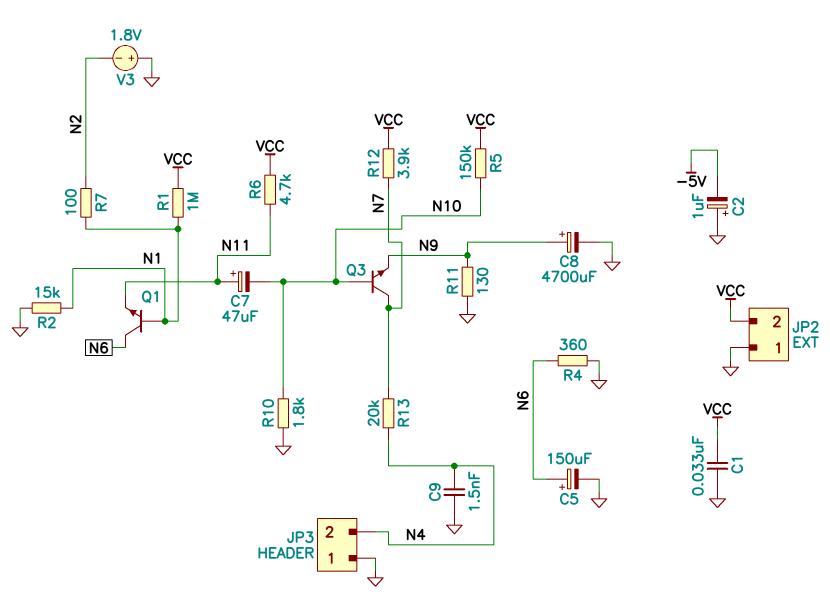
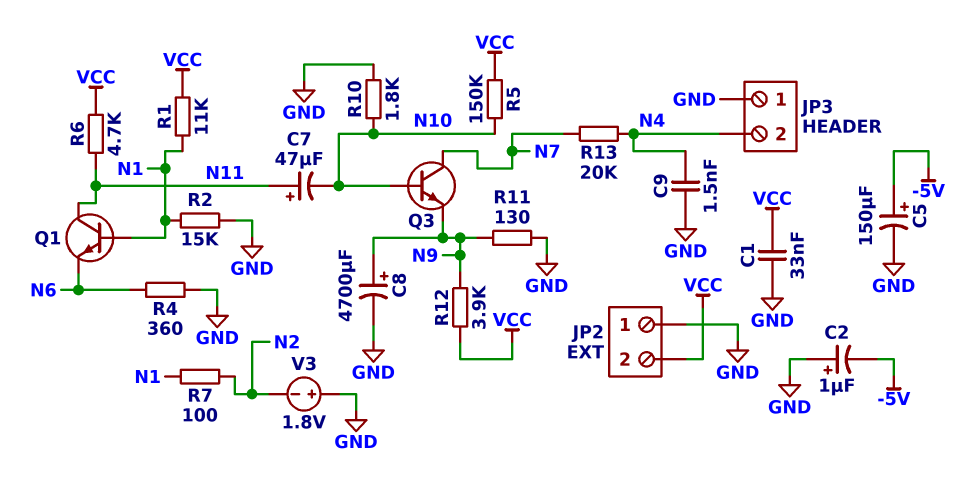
C5: 150uF (plus N6, minus GND) -> 150uF (plus -5V, minus GND)
Q1: NPN (B N1, C N6, E N11) -> NPN (B N1, C N11, E N6)
R1: 1M (N1, VCC) -> 11k (N1, VCC)
R12: 3.9k (N7, VCC) -> 3.9k (N9, VCC)

